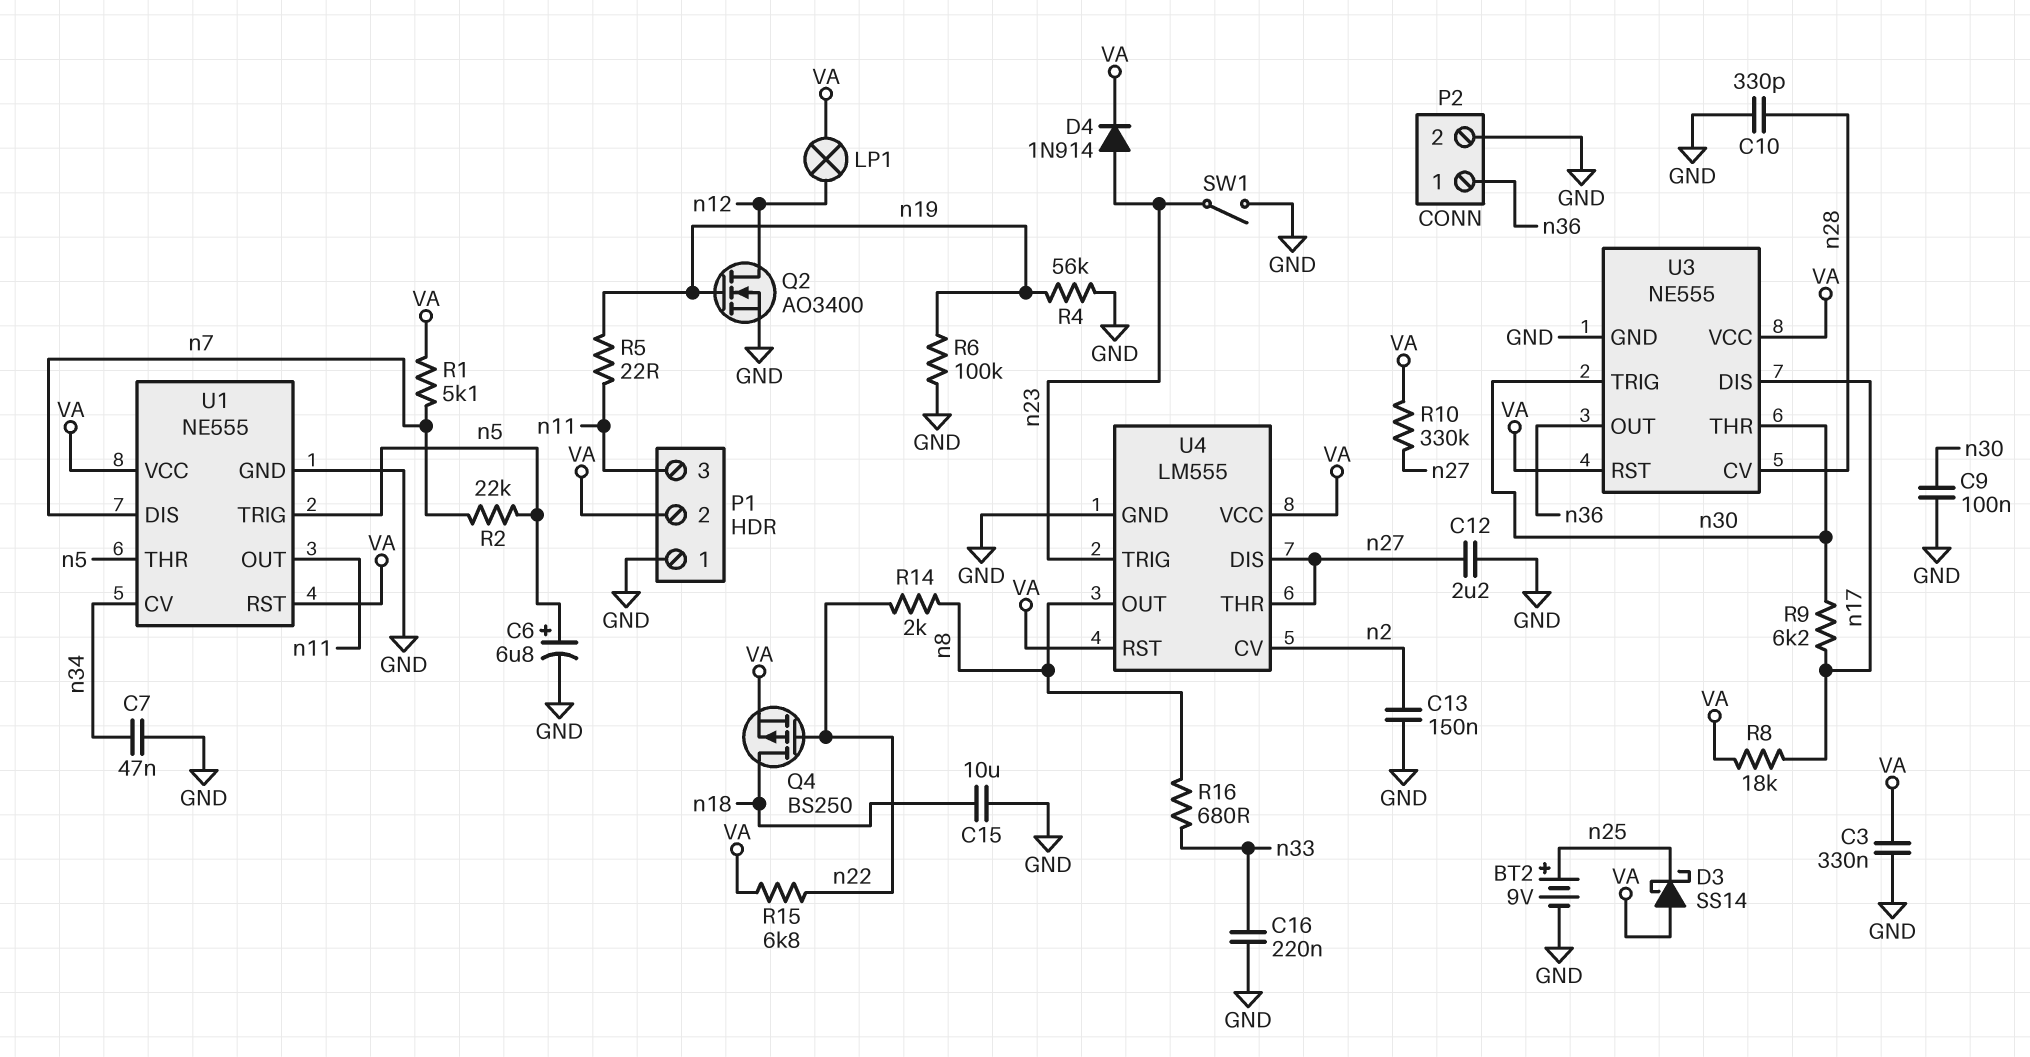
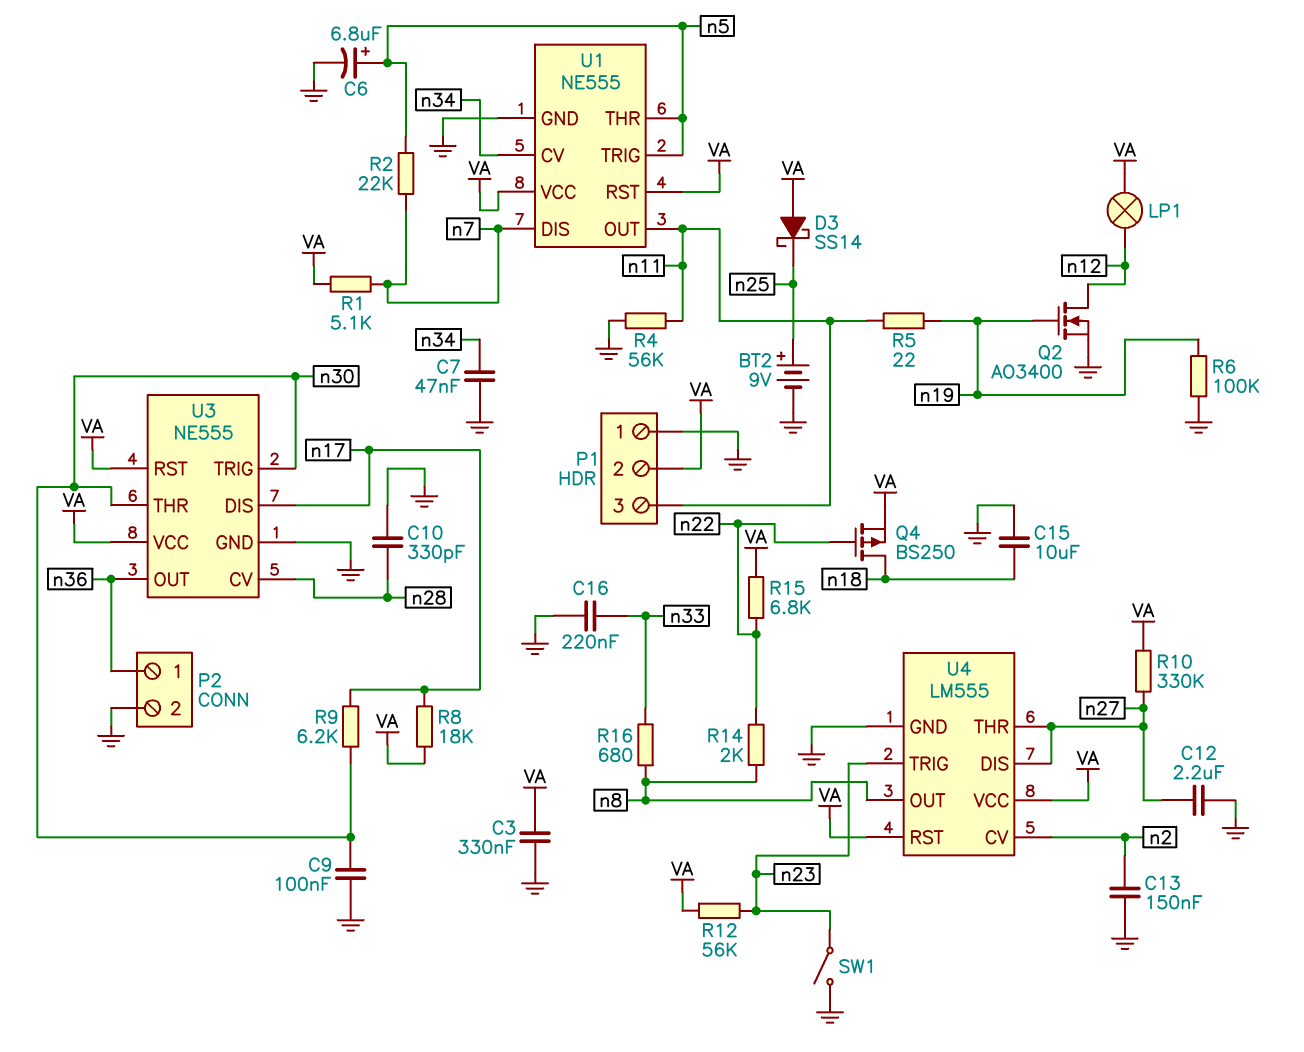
D4: diode 1N914 (A n23, K VA) -> none
R4: 56k (GND, n19) -> 56k (GND, n11)
R12: none -> 56k (VA, n23)

